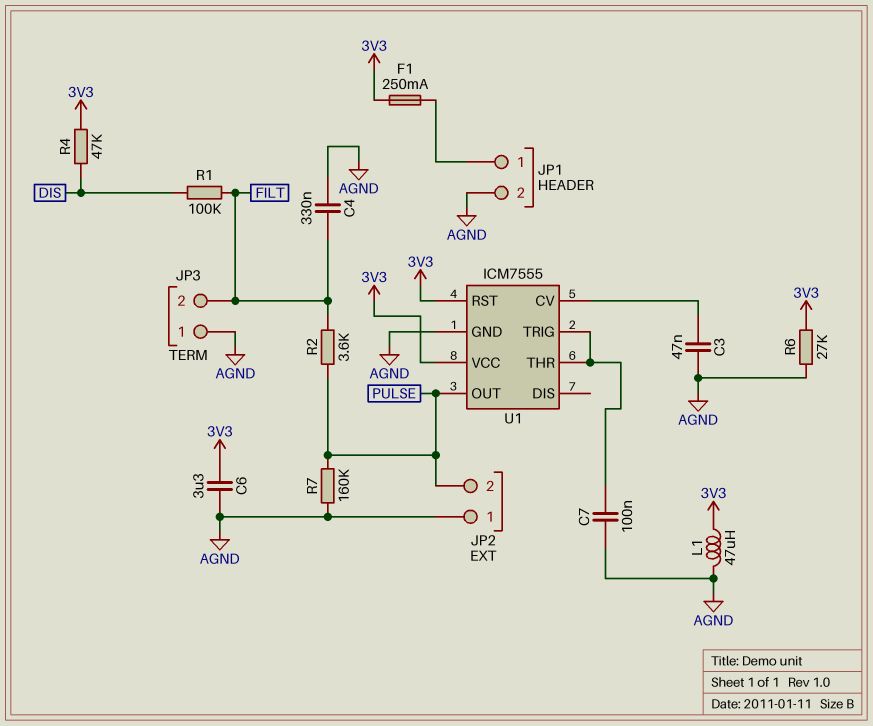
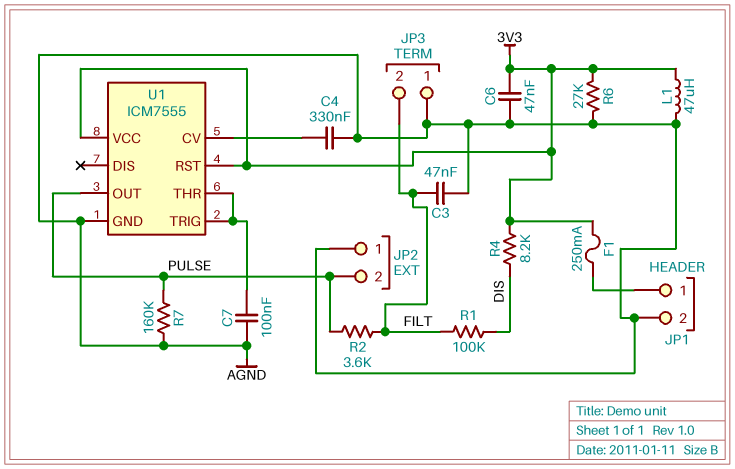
C3: 47nF (AGND, U1/CV) -> 47nF (AGND, FILT)
C4: 330nF (AGND, FILT) -> 330nF (AGND, U1/CV)
C6: 3.3uF (3V3, AGND) -> 47nF (3V3, AGND)
R4: 47k (3V3, DIS) -> 8.2k (3V3, DIS)

